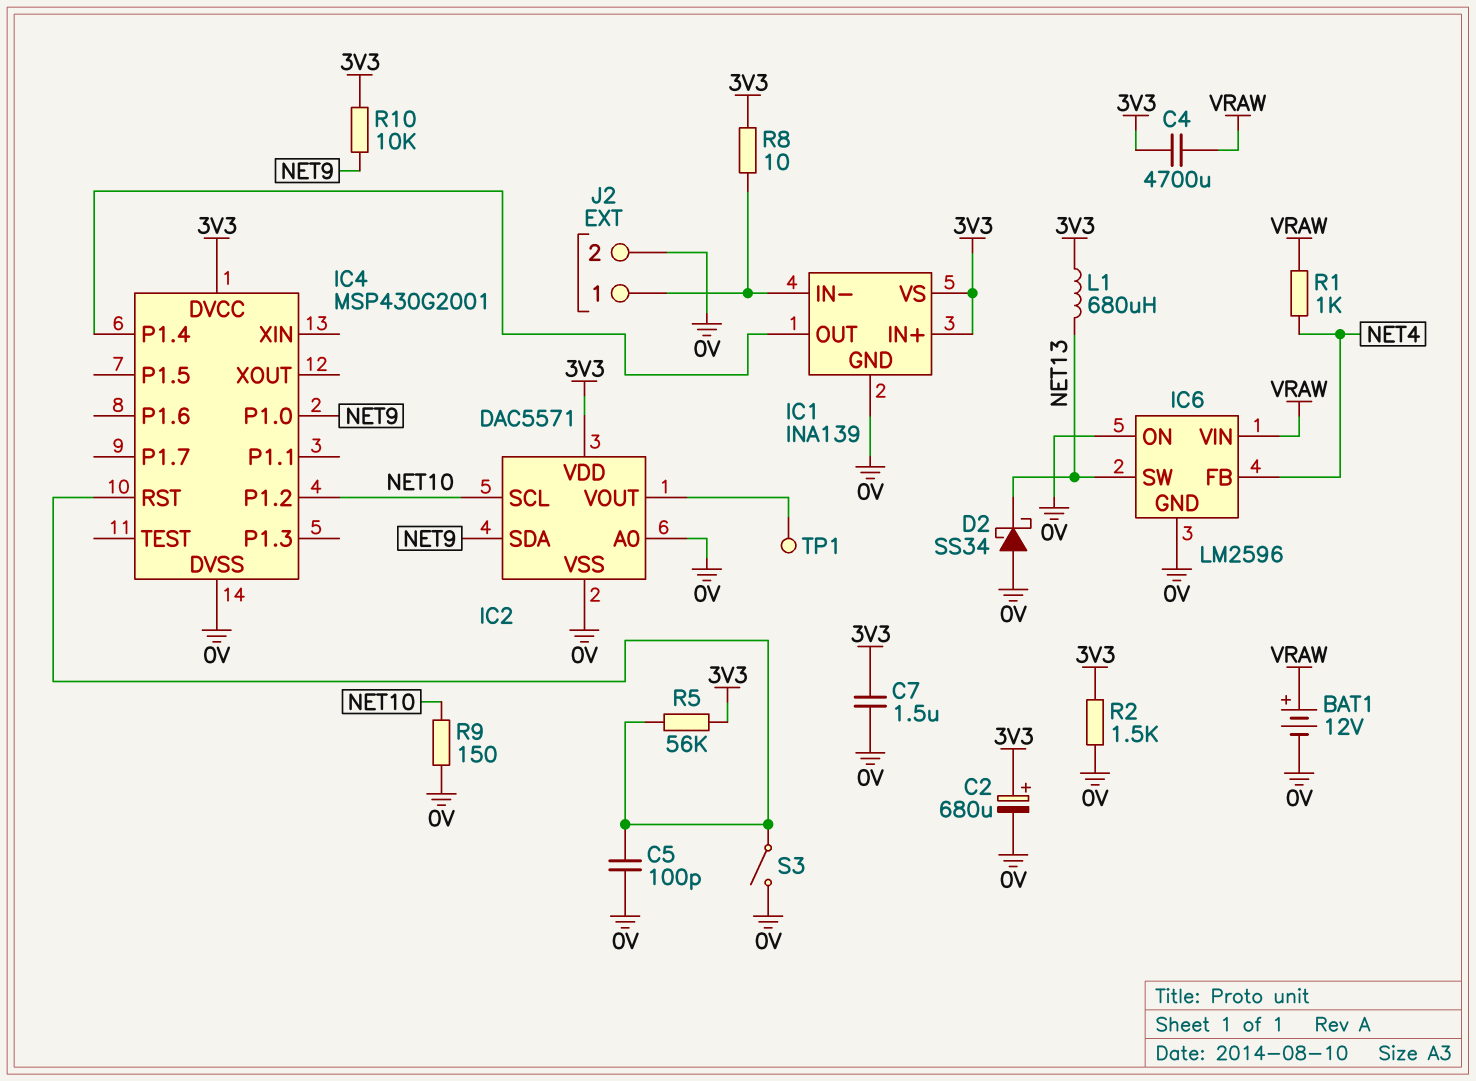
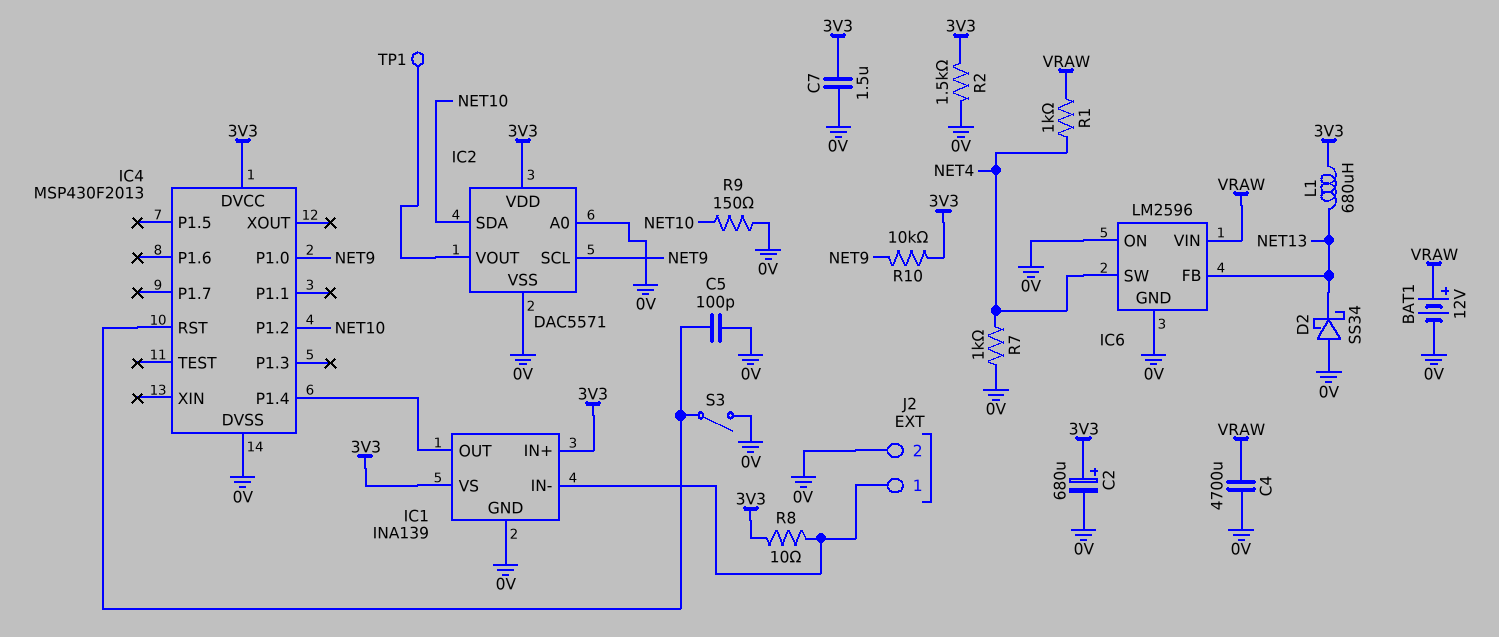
C4: 4700uF (3V3, VRAW) -> 4700uF (0V, VRAW)
IC2 pin SCL: NET10 -> NET9
IC2 pin SDA: NET9 -> NET10
IC4: MSP430G2001 -> MSP430F2013
IC6 pin FB: NET4 -> NET13
IC6 pin SW: NET13 -> NET4
R5: 56k (3V3, IC4/RST) -> none
R7: none -> 1k (0V, NET4)

